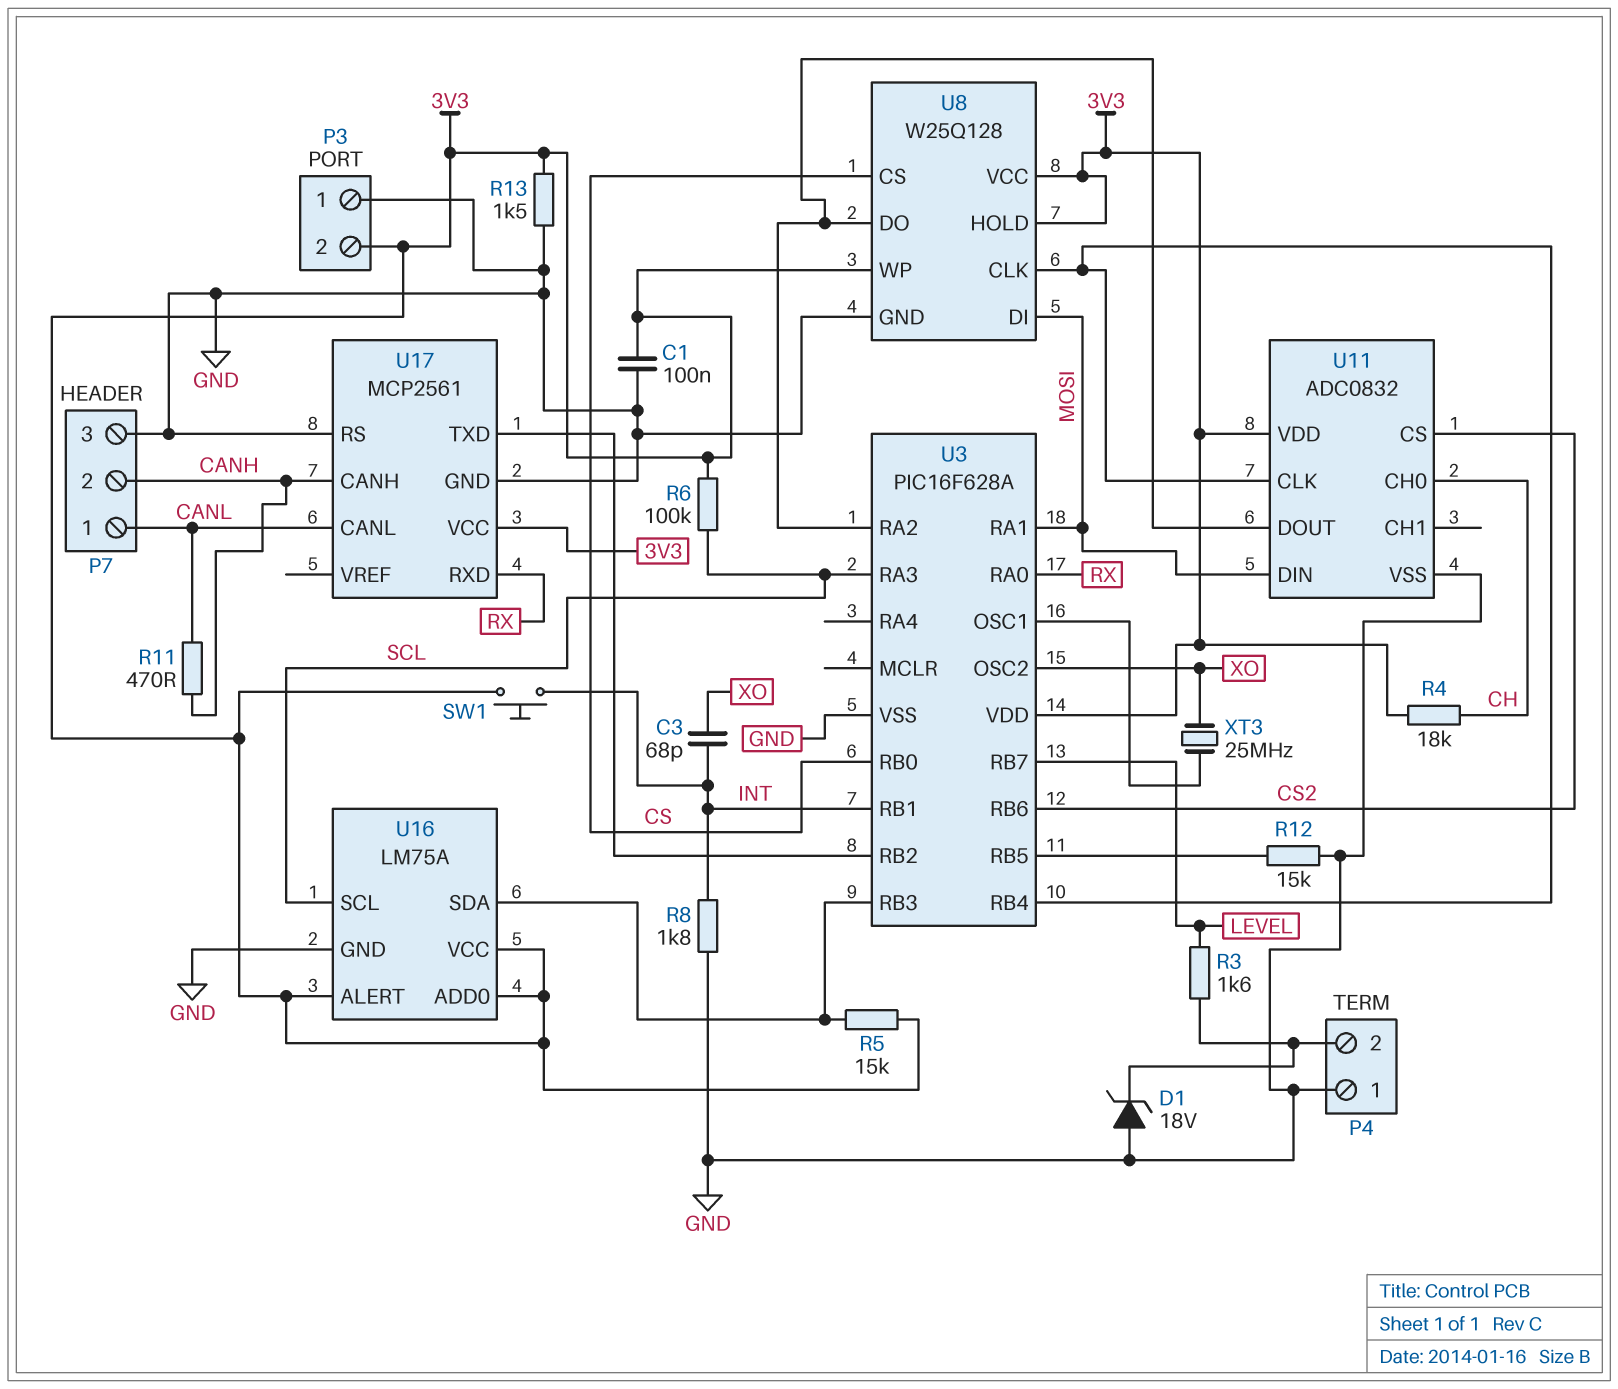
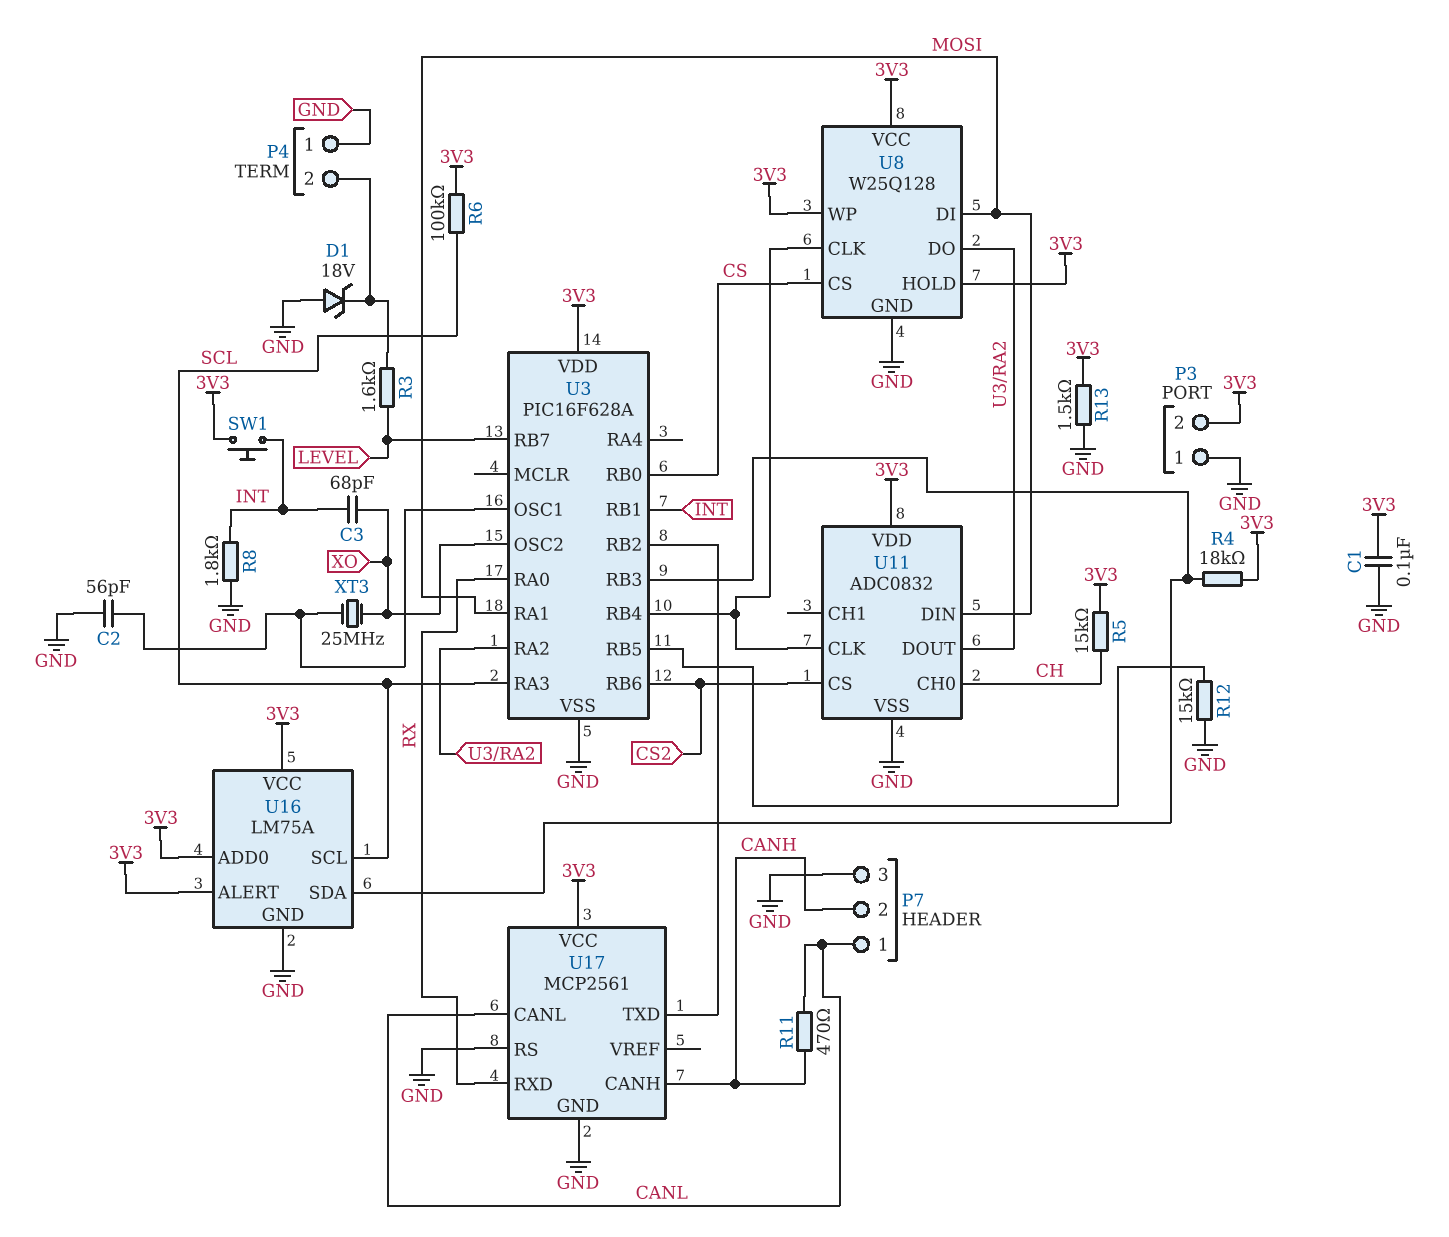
C2: none -> 56pF (GND, U3/OSC1)
R4: 18k (3V3, CH) -> 18k (3V3, U3/RB3)
R5: 15k (3V3, U3/RB3) -> 15k (3V3, CH)

